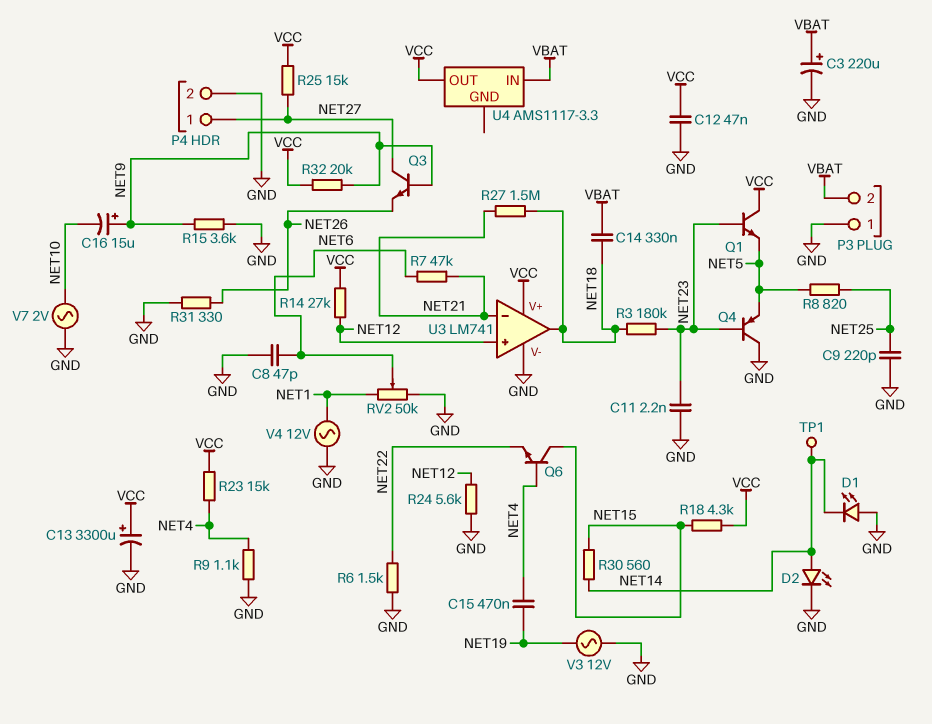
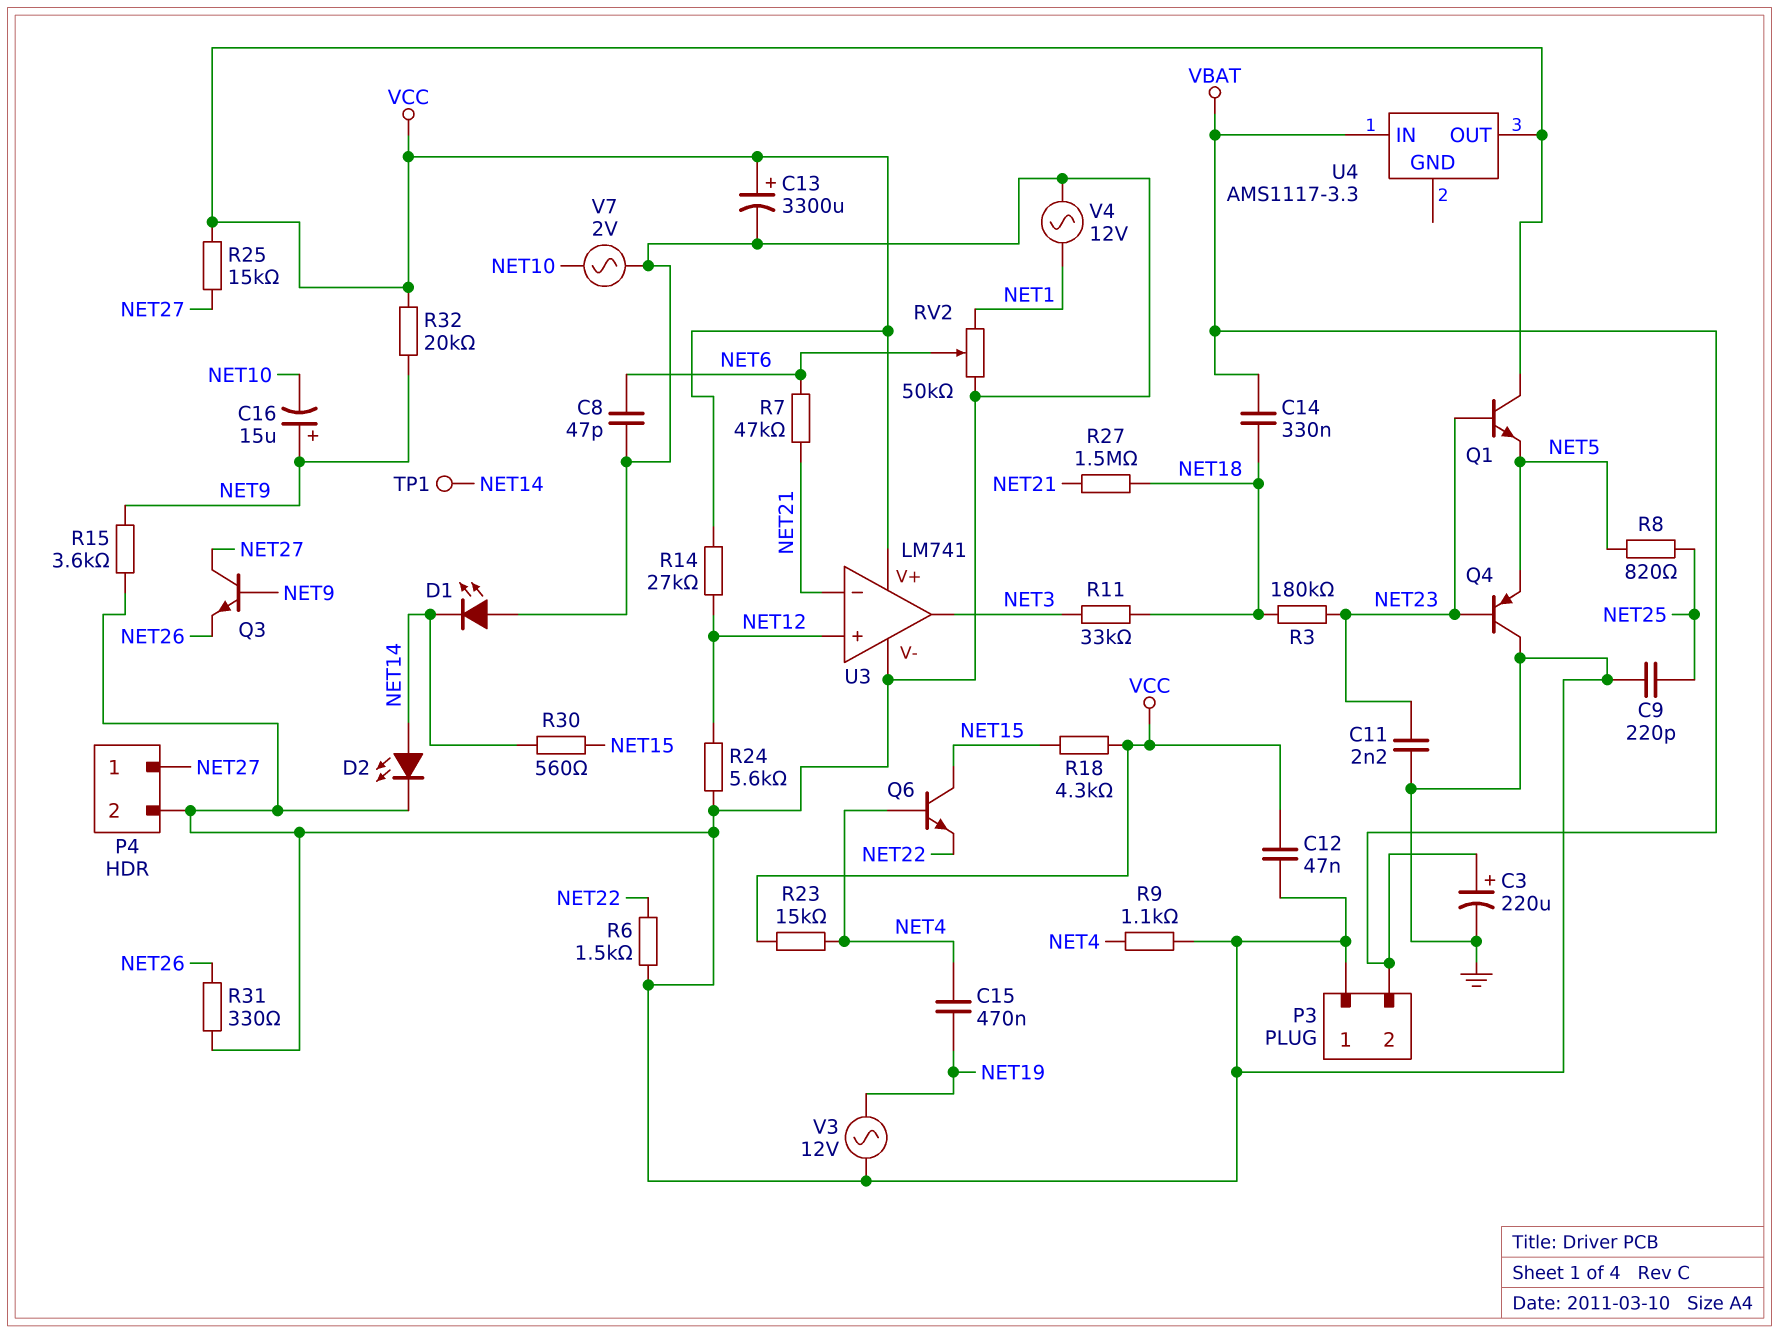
R11: none -> 33k (NET3, NET18)
U3 pin out: NET18 -> NET3

